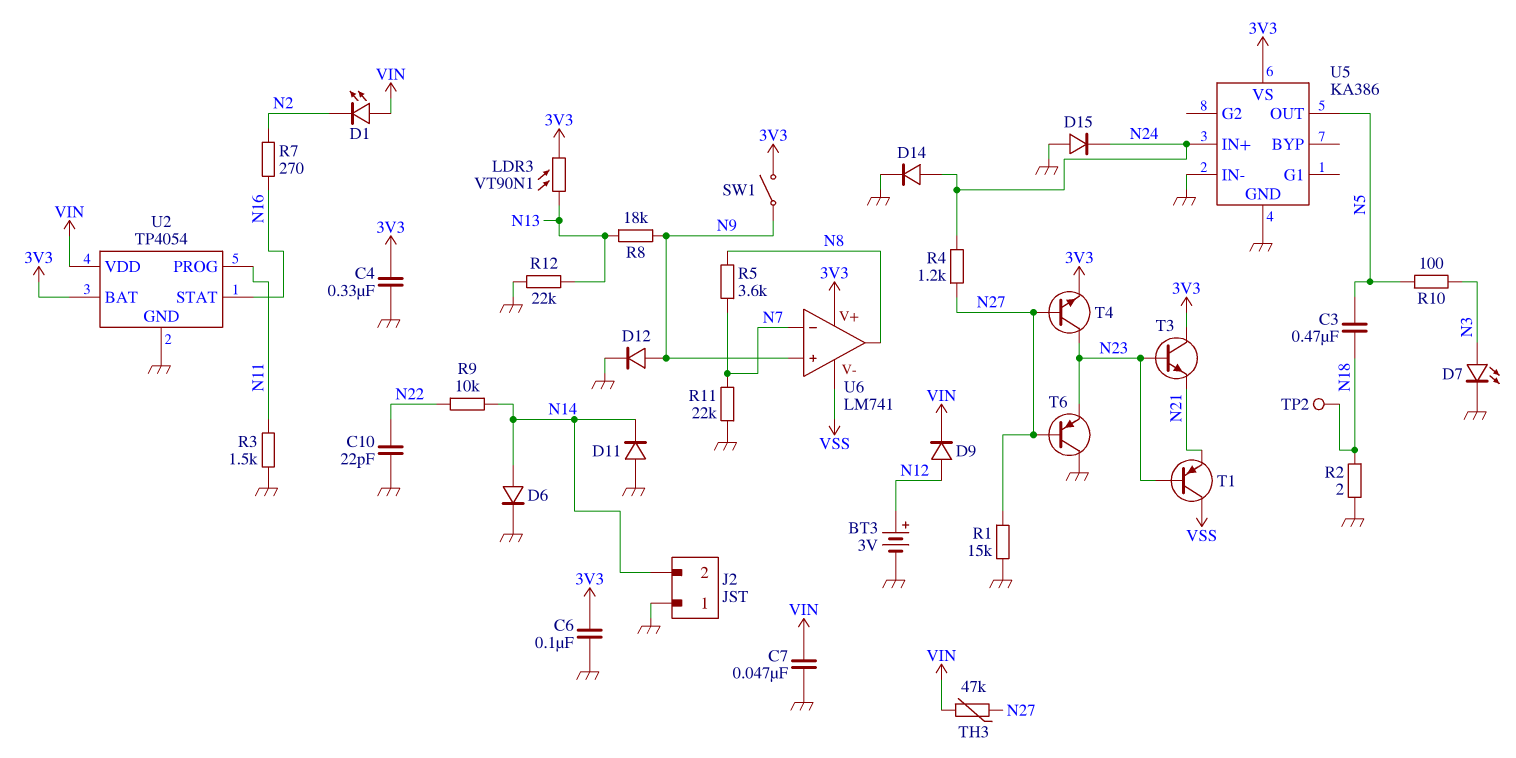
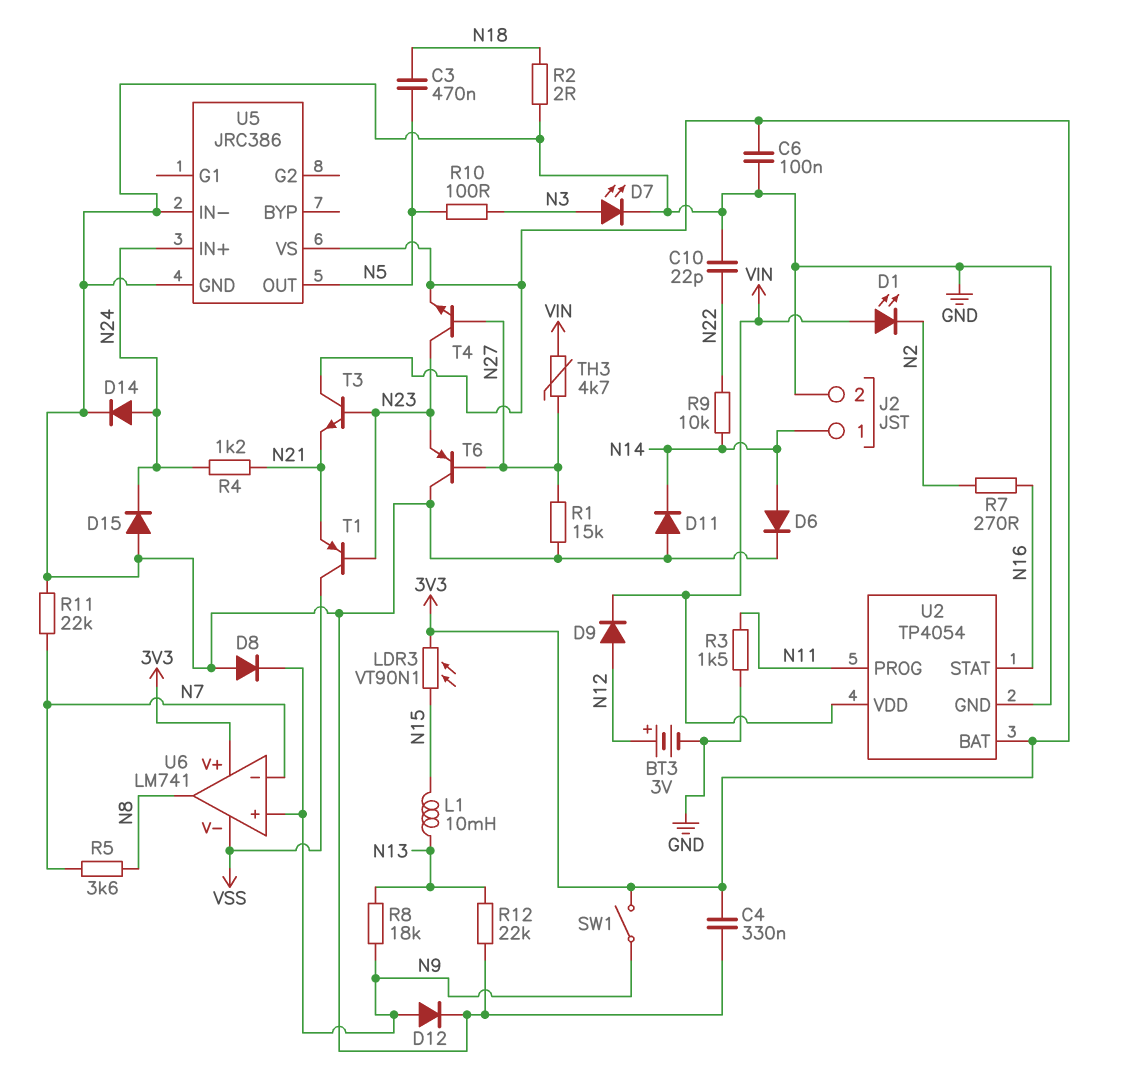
C7: 47nF (GND, VIN) -> none
D8: none -> diode (A GND, K N9)
J2 pin 1: GND -> N14
J2 pin 2: N14 -> GND
L1: none -> 10mH (N13, N15)
LDR3: VT90N1 (3V3, N13) -> VT90N1 (3V3, N15)
R4: 1.2k (N24, N27) -> 1.2k (N21, N24)
TH3: 47k (N27, VIN) -> 4.7k (N27, VIN)
TP2: test point (N18) -> none
U5: KA386 -> JRC386

